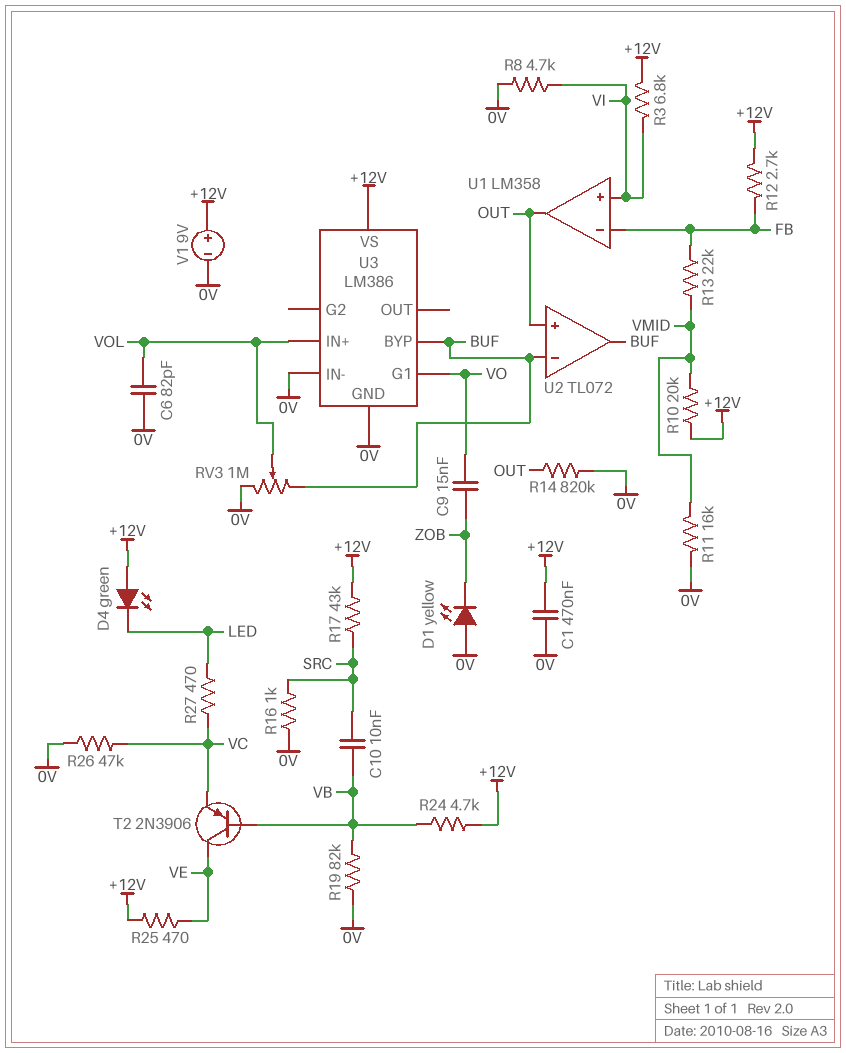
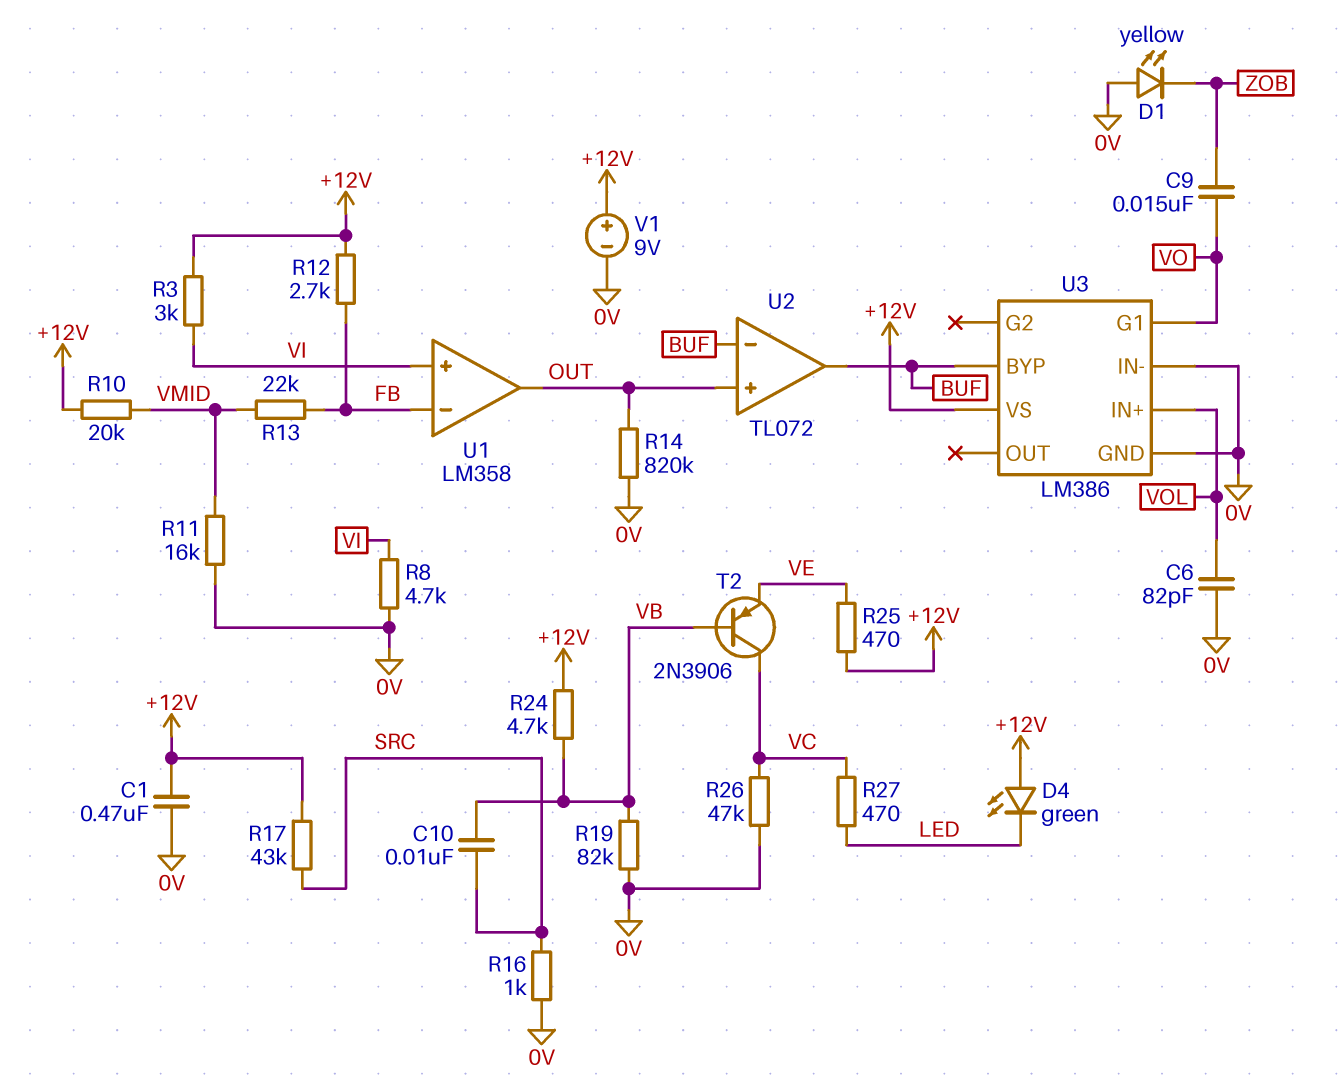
R3: 6.8k (+12V, VI) -> 3k (+12V, VI)
RV3: 1M (0V, BUF, wiper VOL) -> none
T2: PNP 2N3906 (B VB, C VE, E VC) -> PNP 2N3906 (B VB, C VC, E VE)

